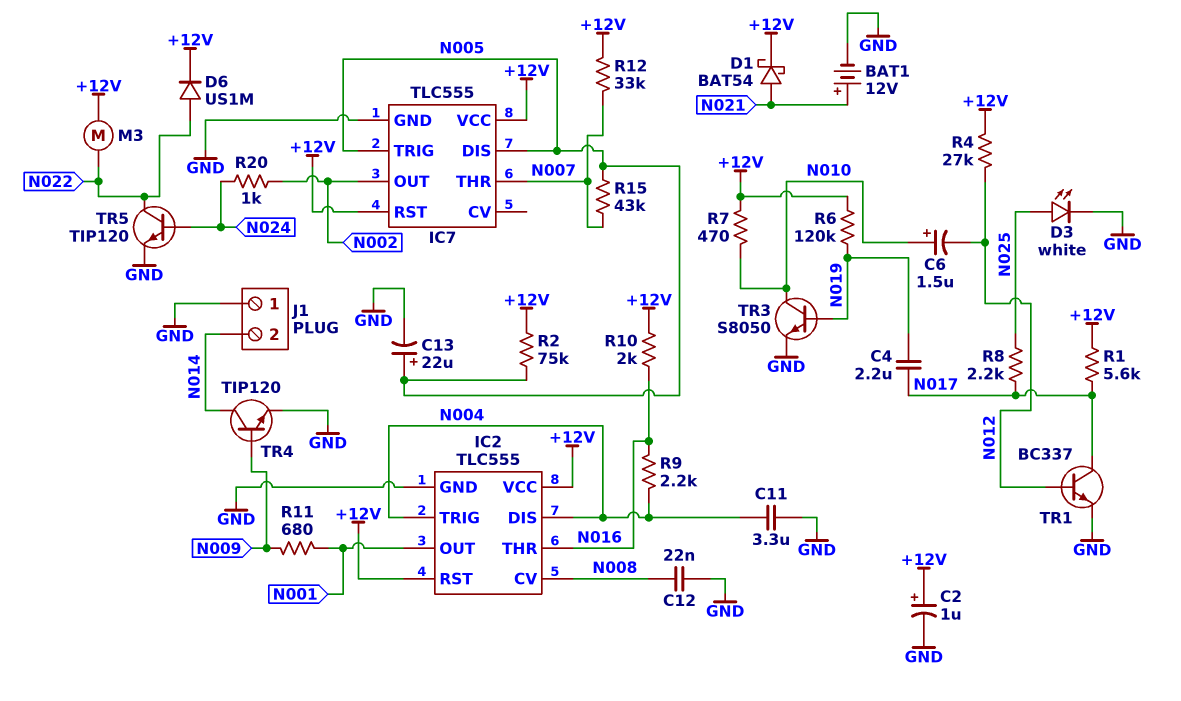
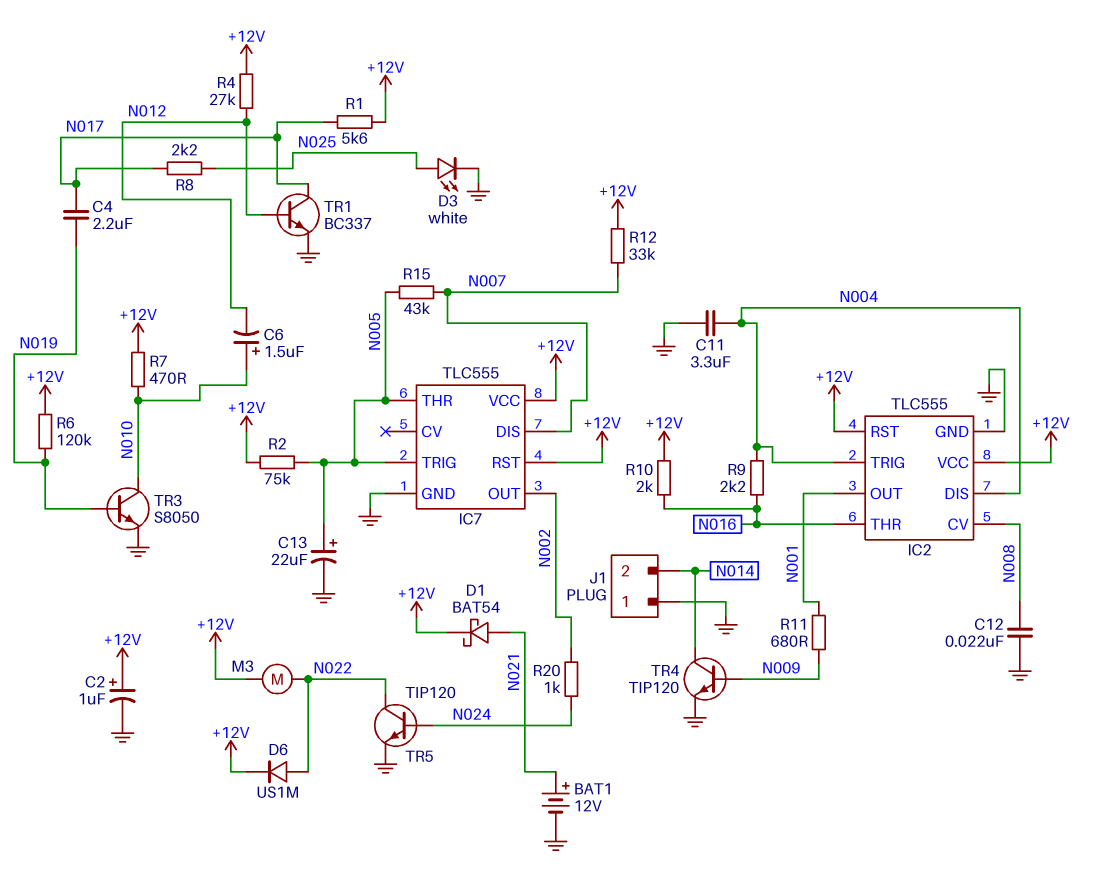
IC7 pin DIS: N005 -> N007
IC7 pin THR: N007 -> N005

